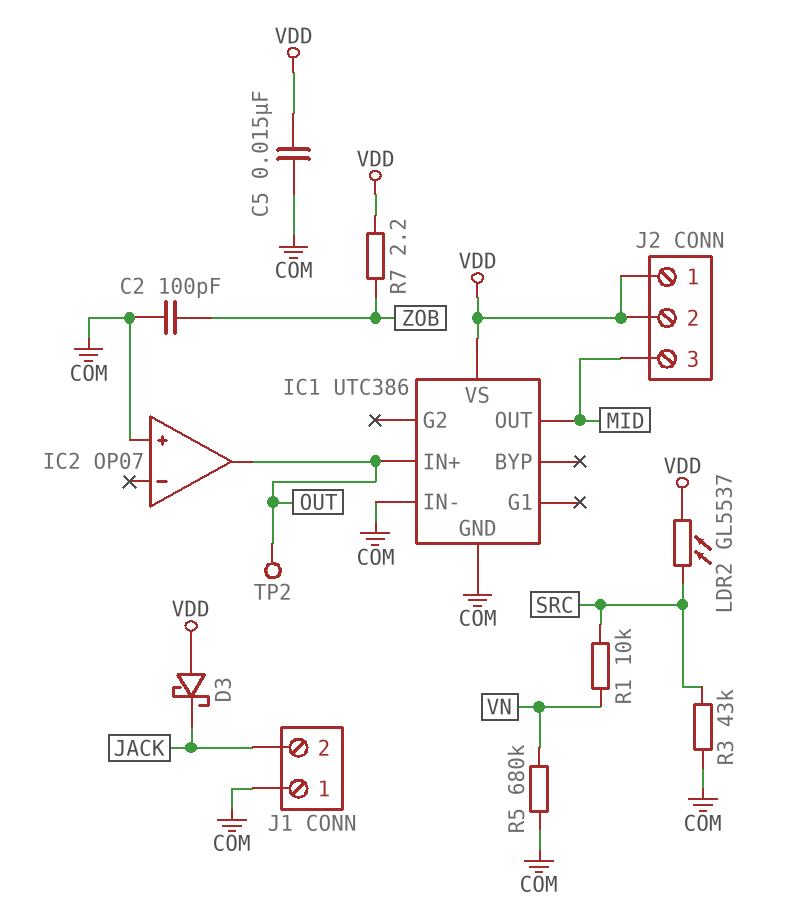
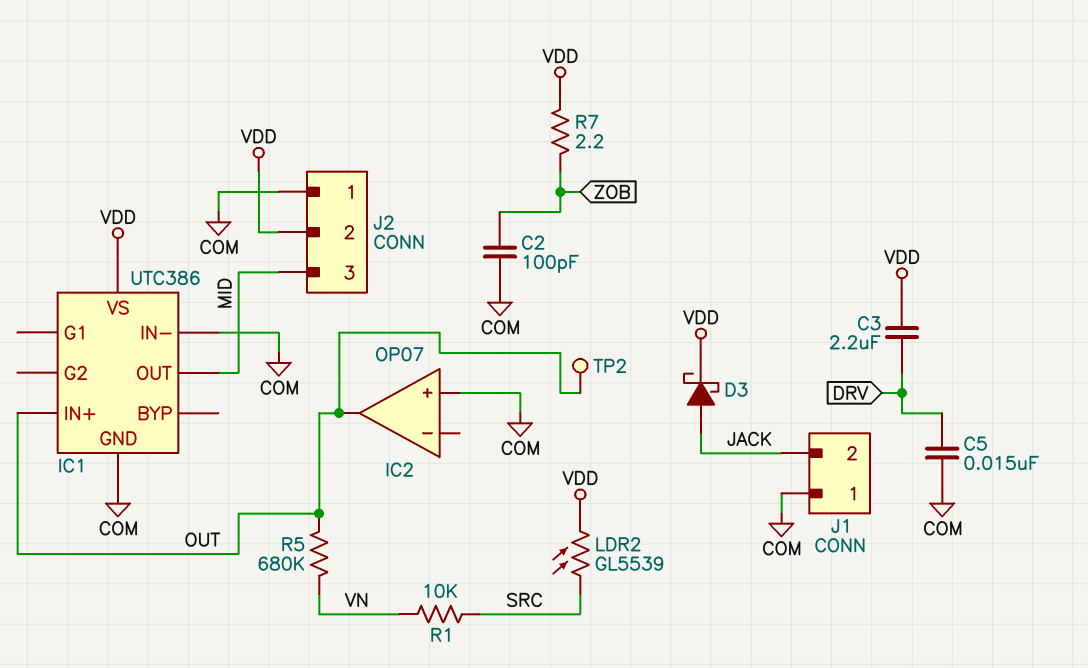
C3: none -> 2.2uF (DRV, VDD)
C5: 15nF (COM, VDD) -> 15nF (COM, DRV)
D3: schottky (A VDD, K JACK) -> schottky (A JACK, K VDD)
J2 pin 1: VDD -> COM
LDR2: GL5537 (SRC, VDD) -> GL5539 (SRC, VDD)
R3: 43k (COM, SRC) -> none
R5: 680k (COM, VN) -> 680k (OUT, VN)

